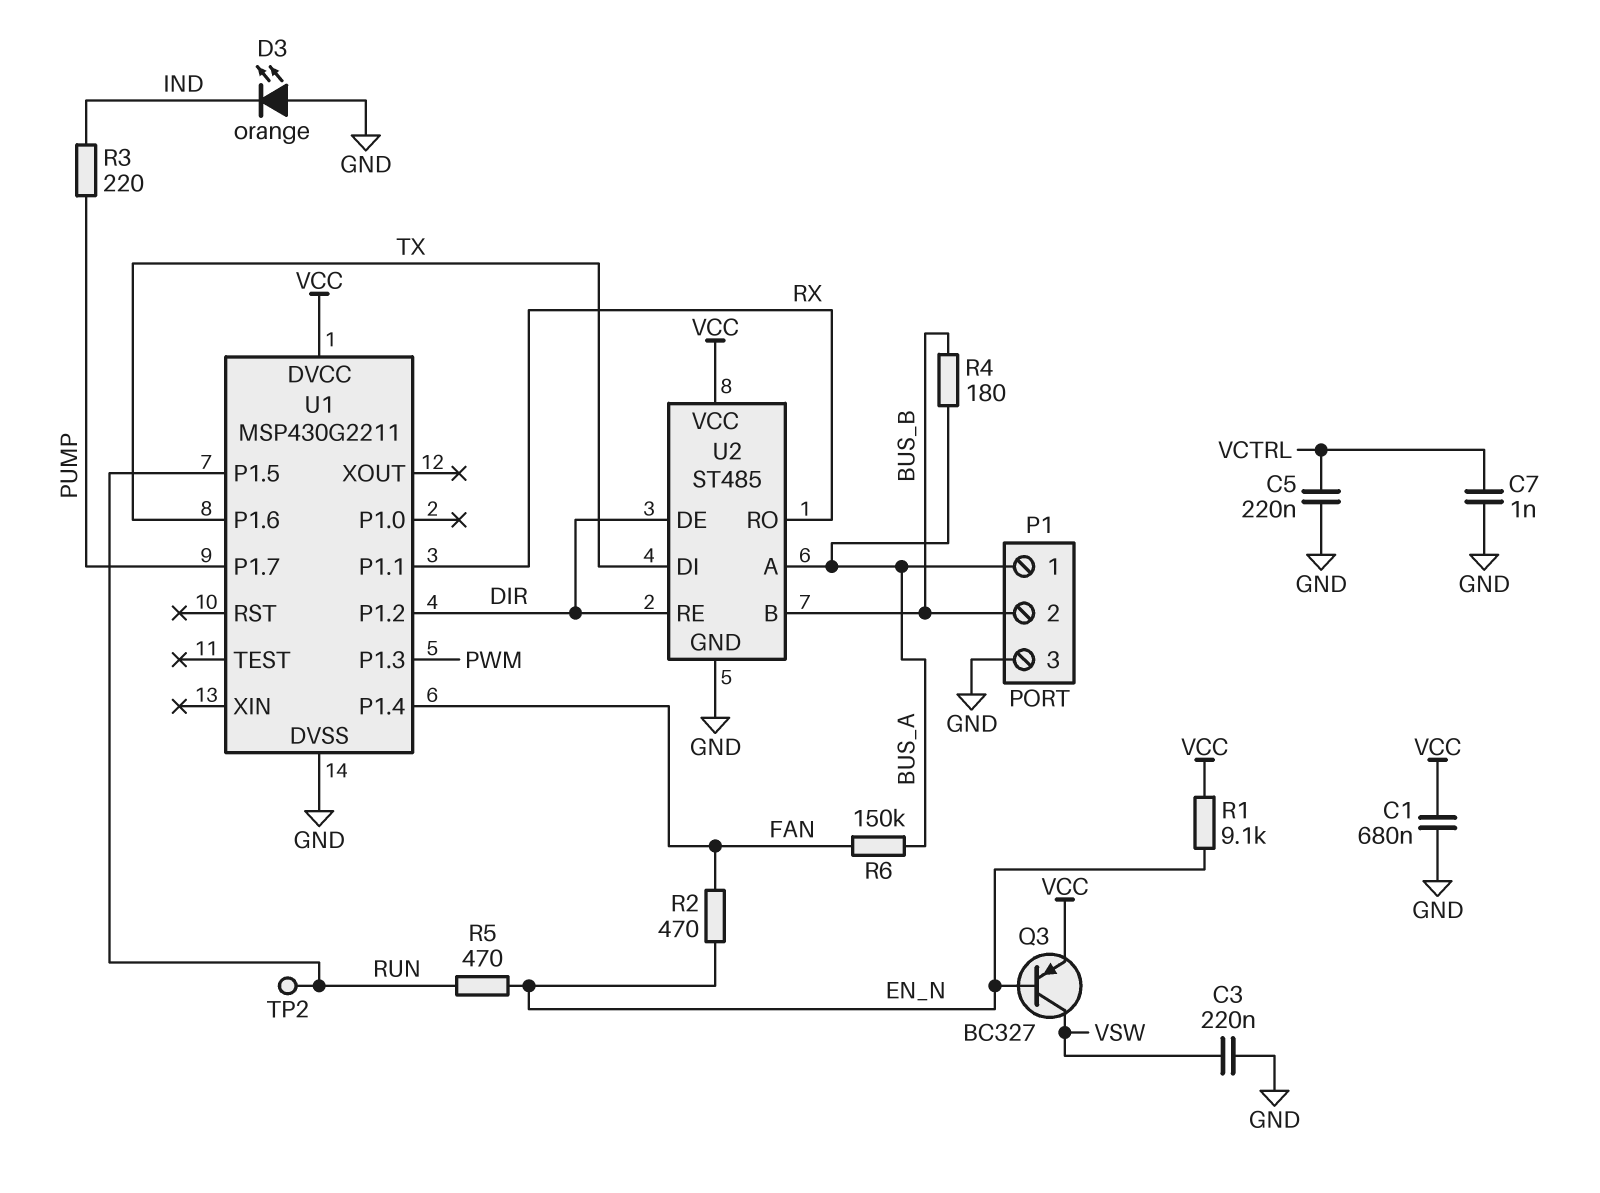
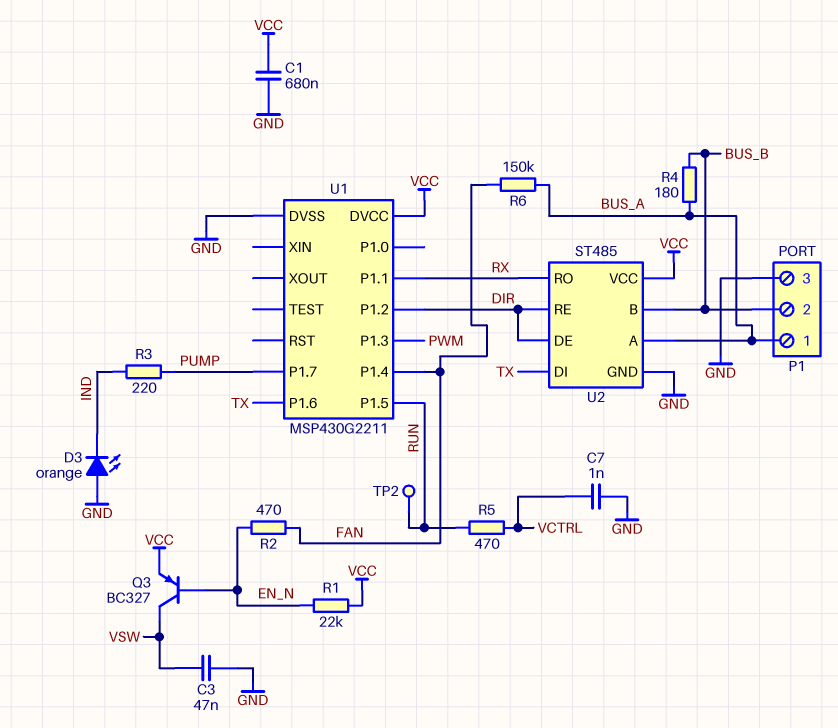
C3: 220nF (GND, VSW) -> 47nF (GND, VSW)
C5: 220nF (GND, VCTRL) -> none
R1: 9.1k (EN_N, VCC) -> 22k (EN_N, VCC)
R5: 470 (EN_N, RUN) -> 470 (RUN, VCTRL)

